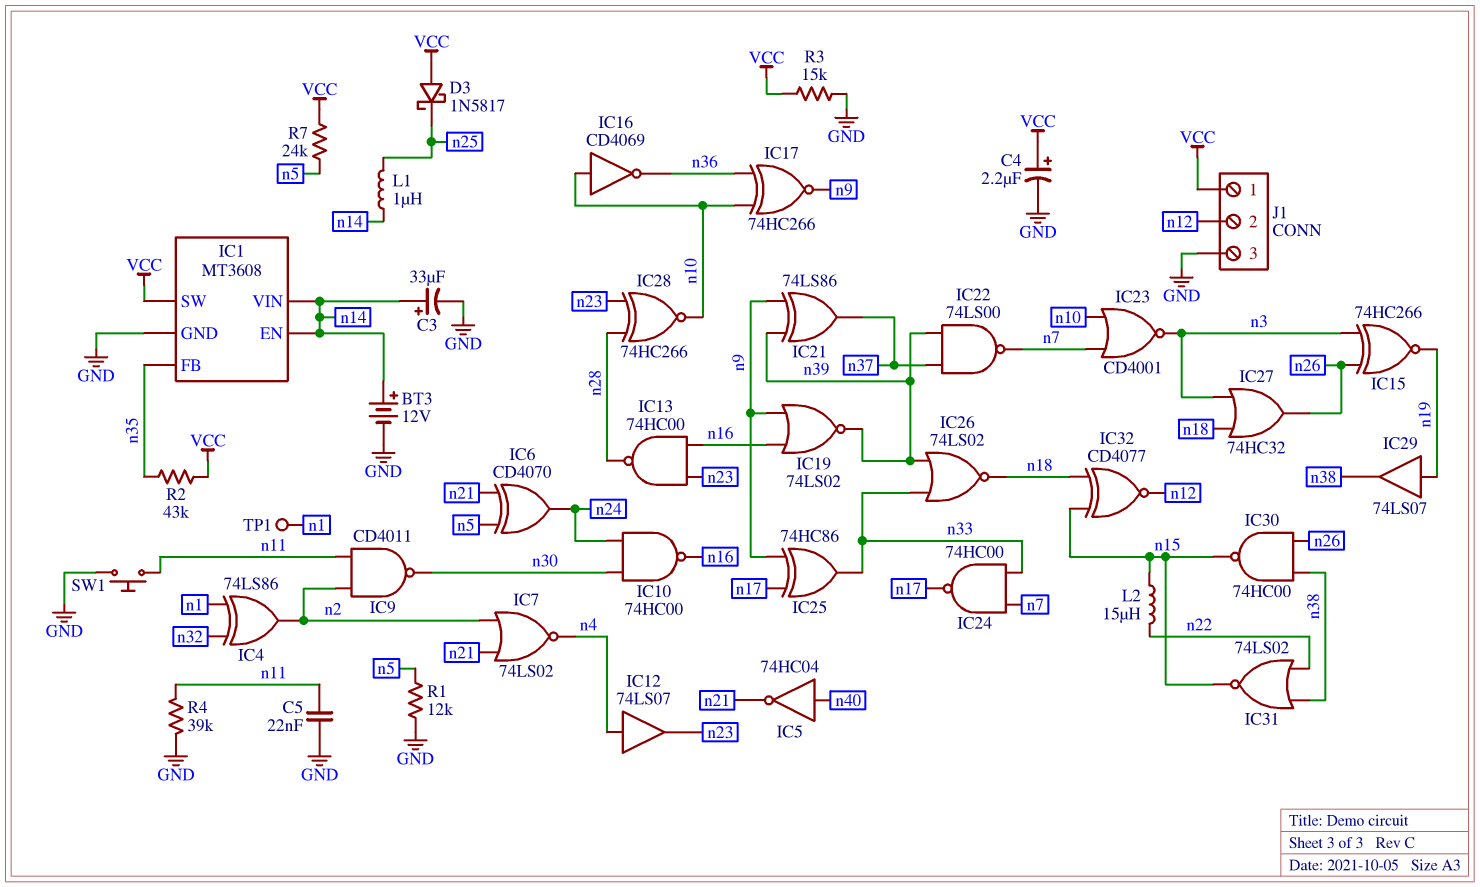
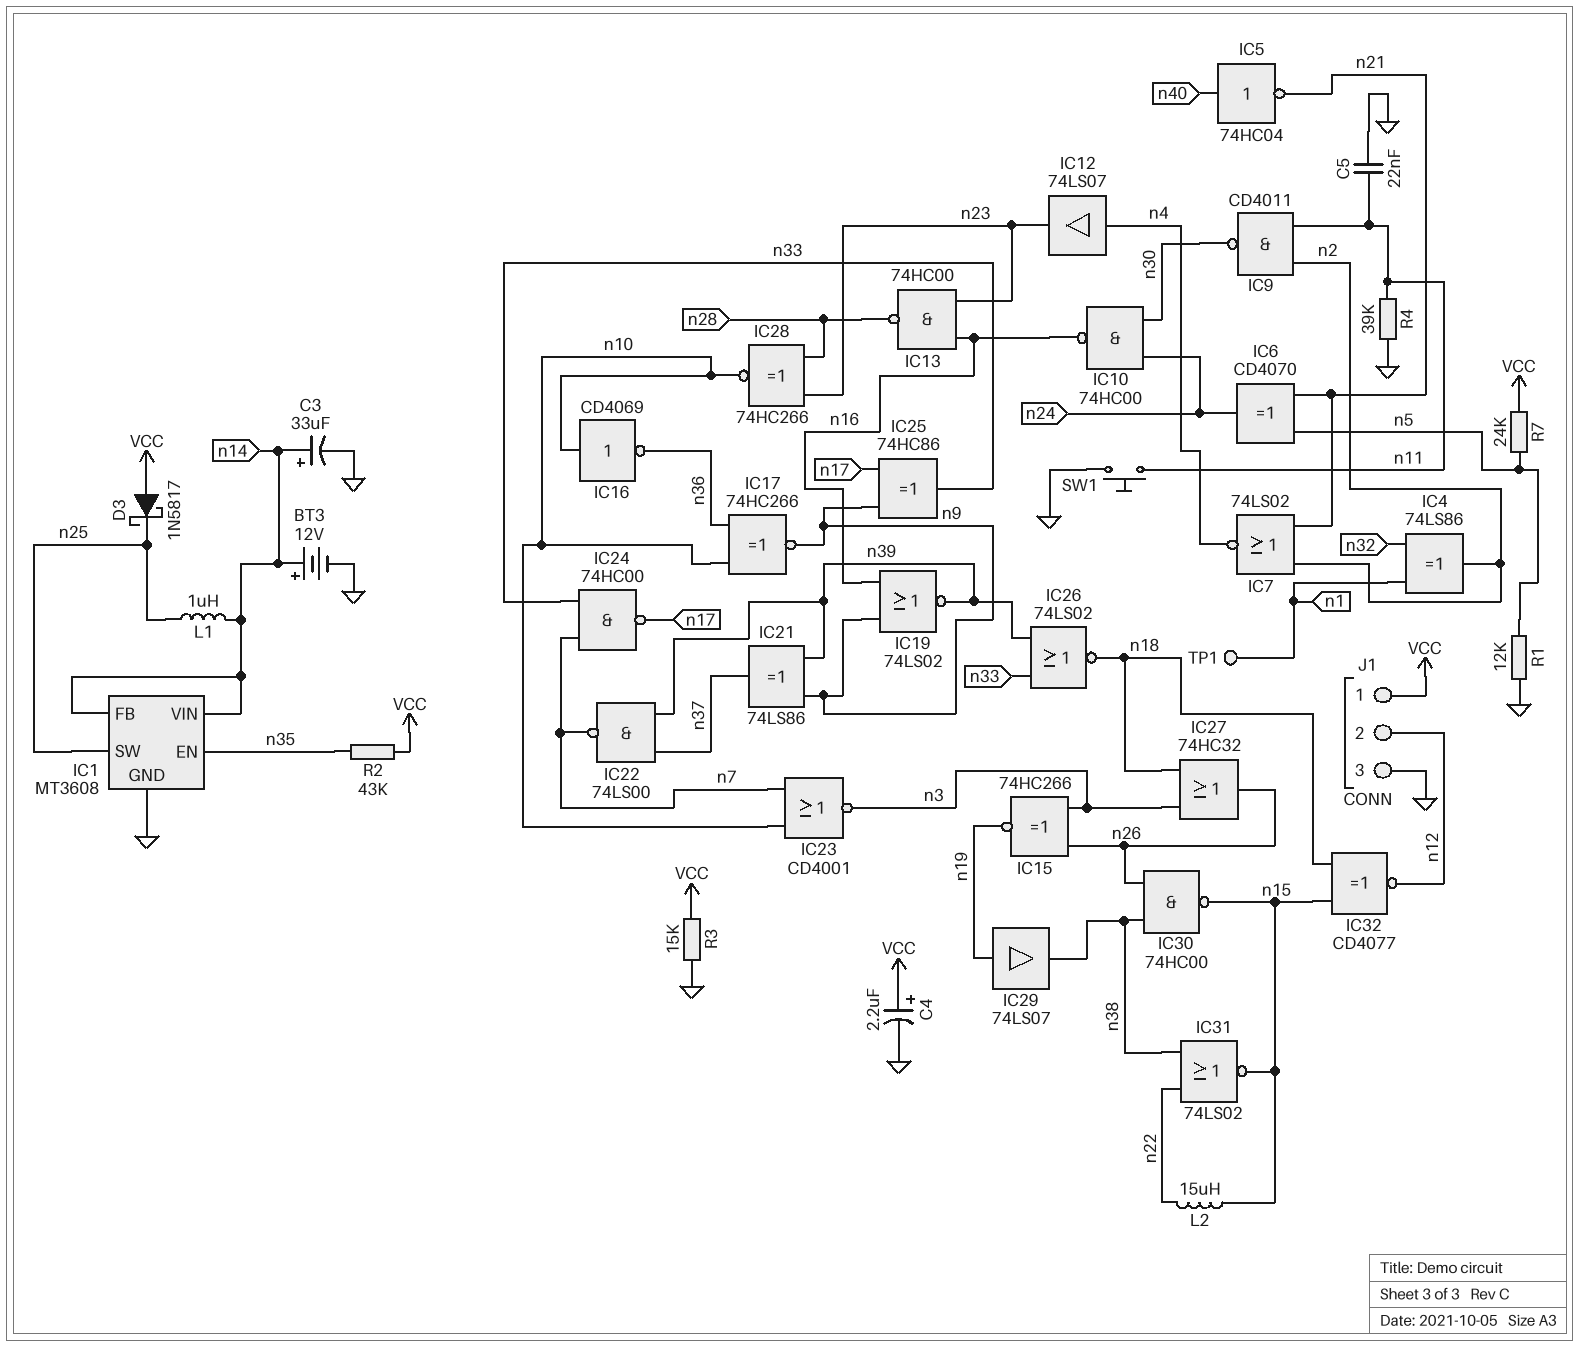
IC1 pin EN: n14 -> n35
IC1 pin FB: n35 -> n14
IC1 pin SW: VCC -> n25

